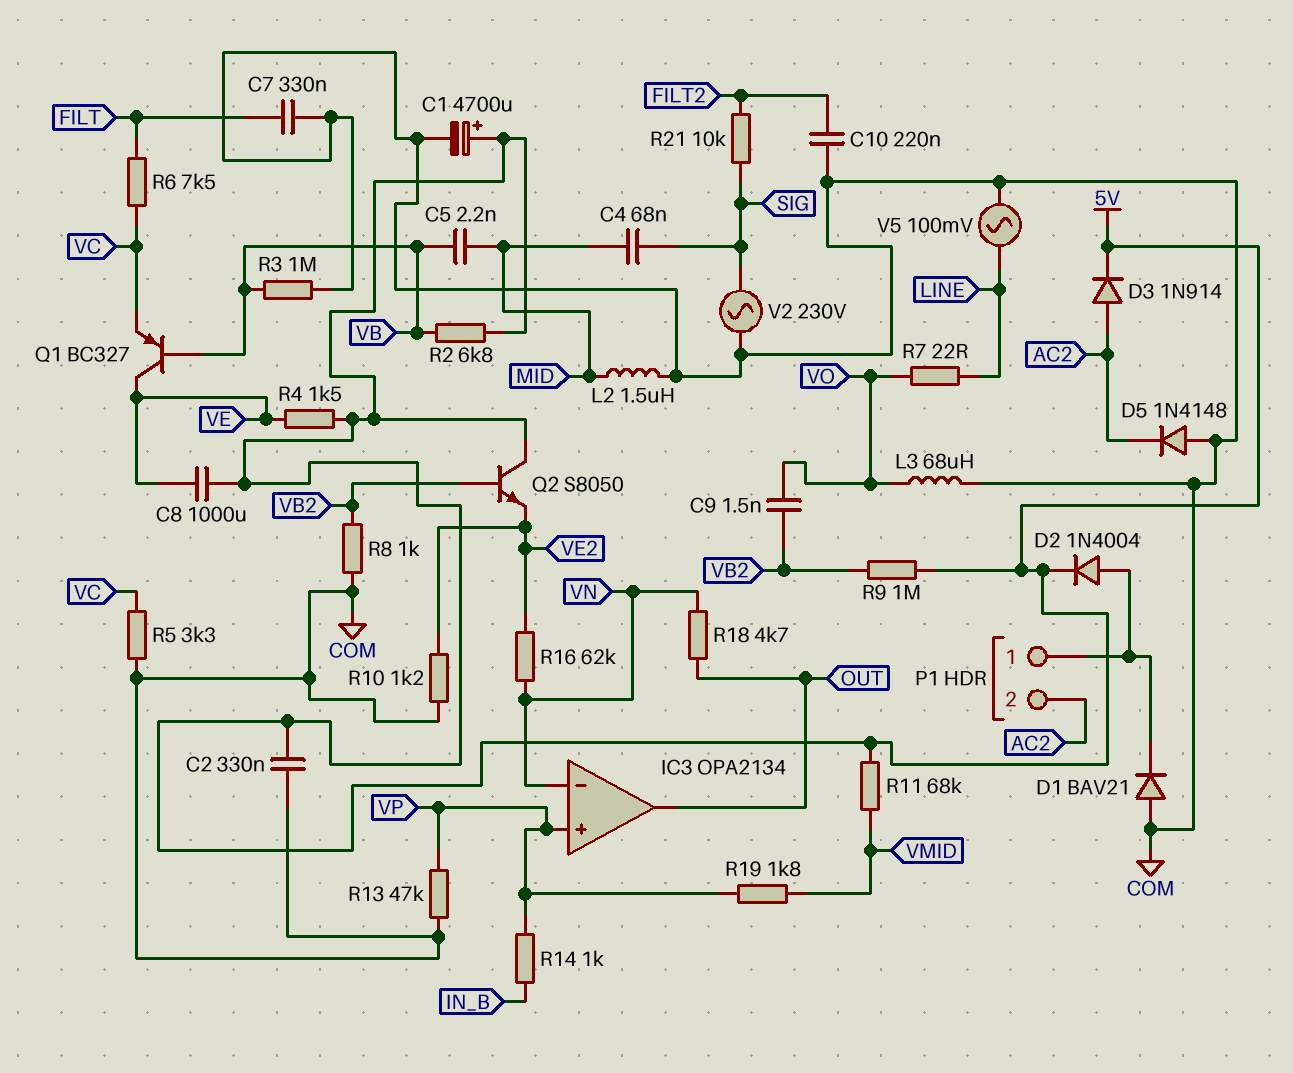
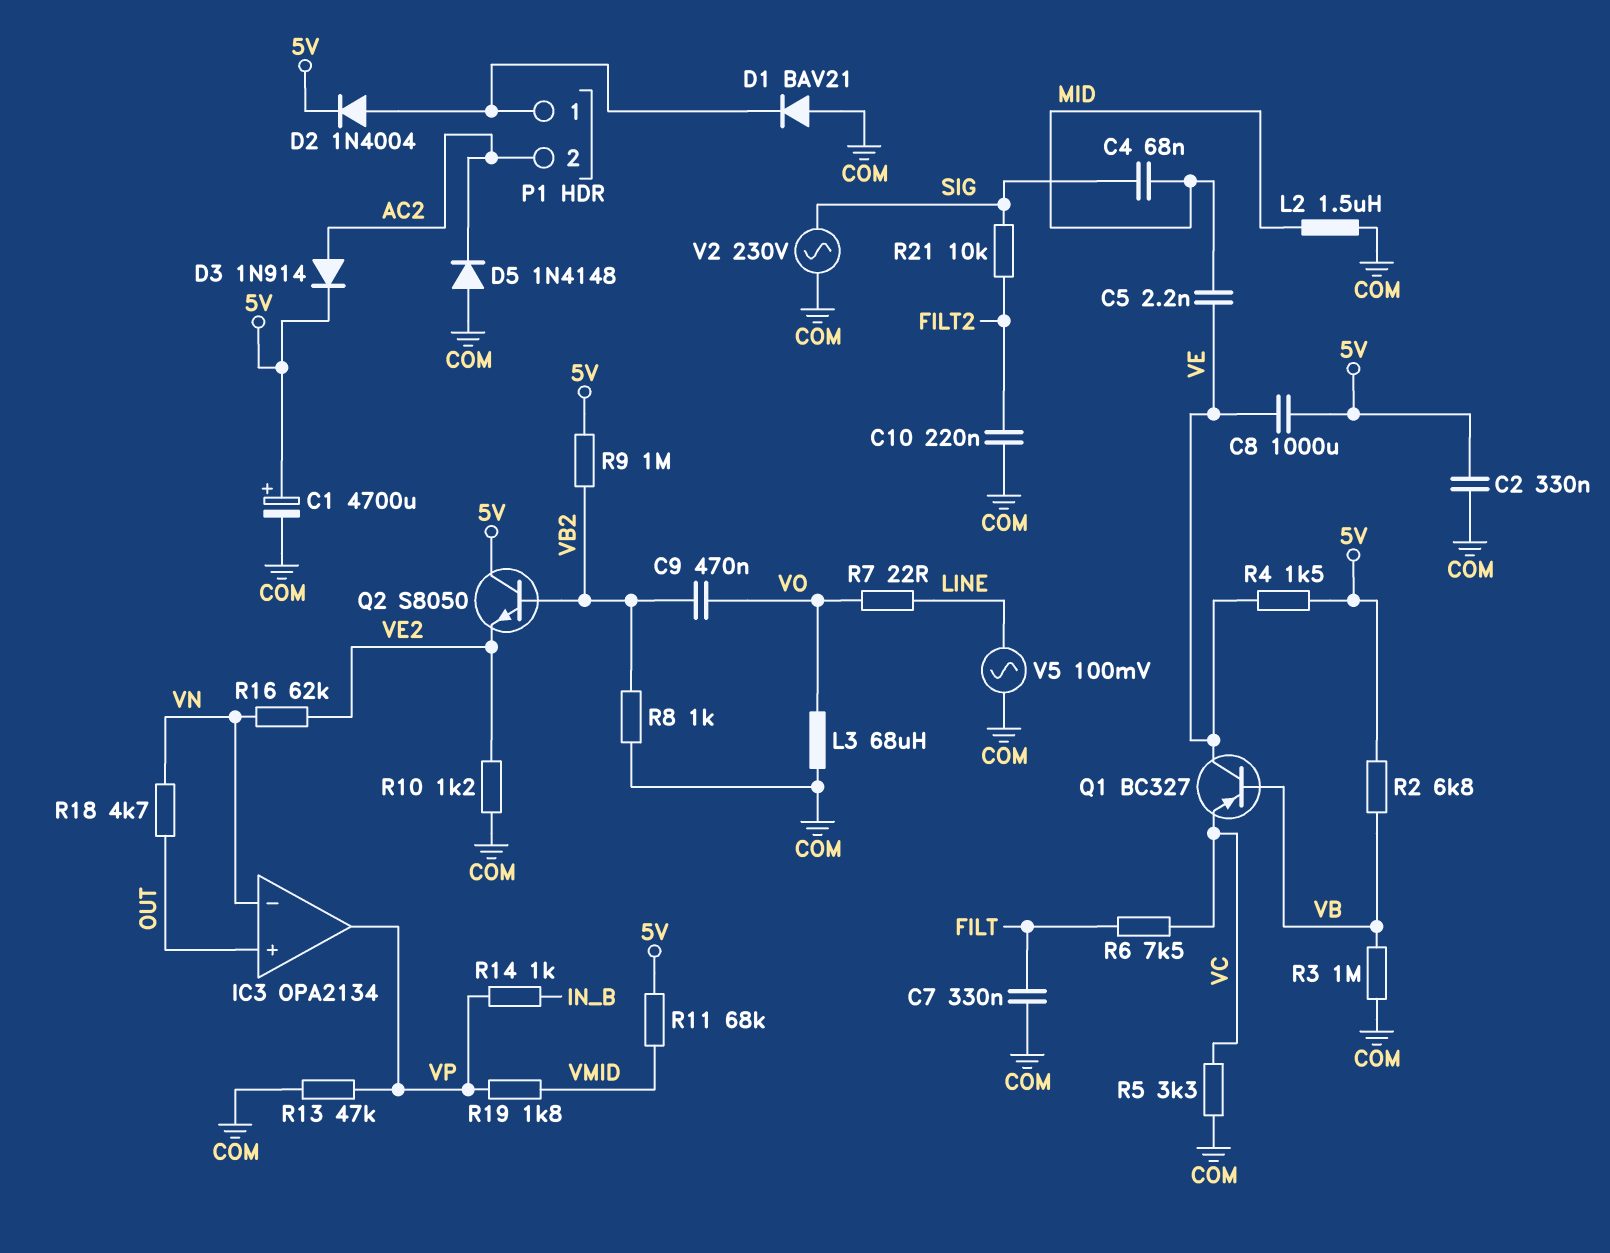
C5: 2.2nF (MID, VB) -> 2.2nF (MID, VE)
C9: 1.5nF (VB2, VO) -> 470nF (VB2, VO)
IC3 pin in+: VP -> OUT
IC3 pin out: OUT -> VP

